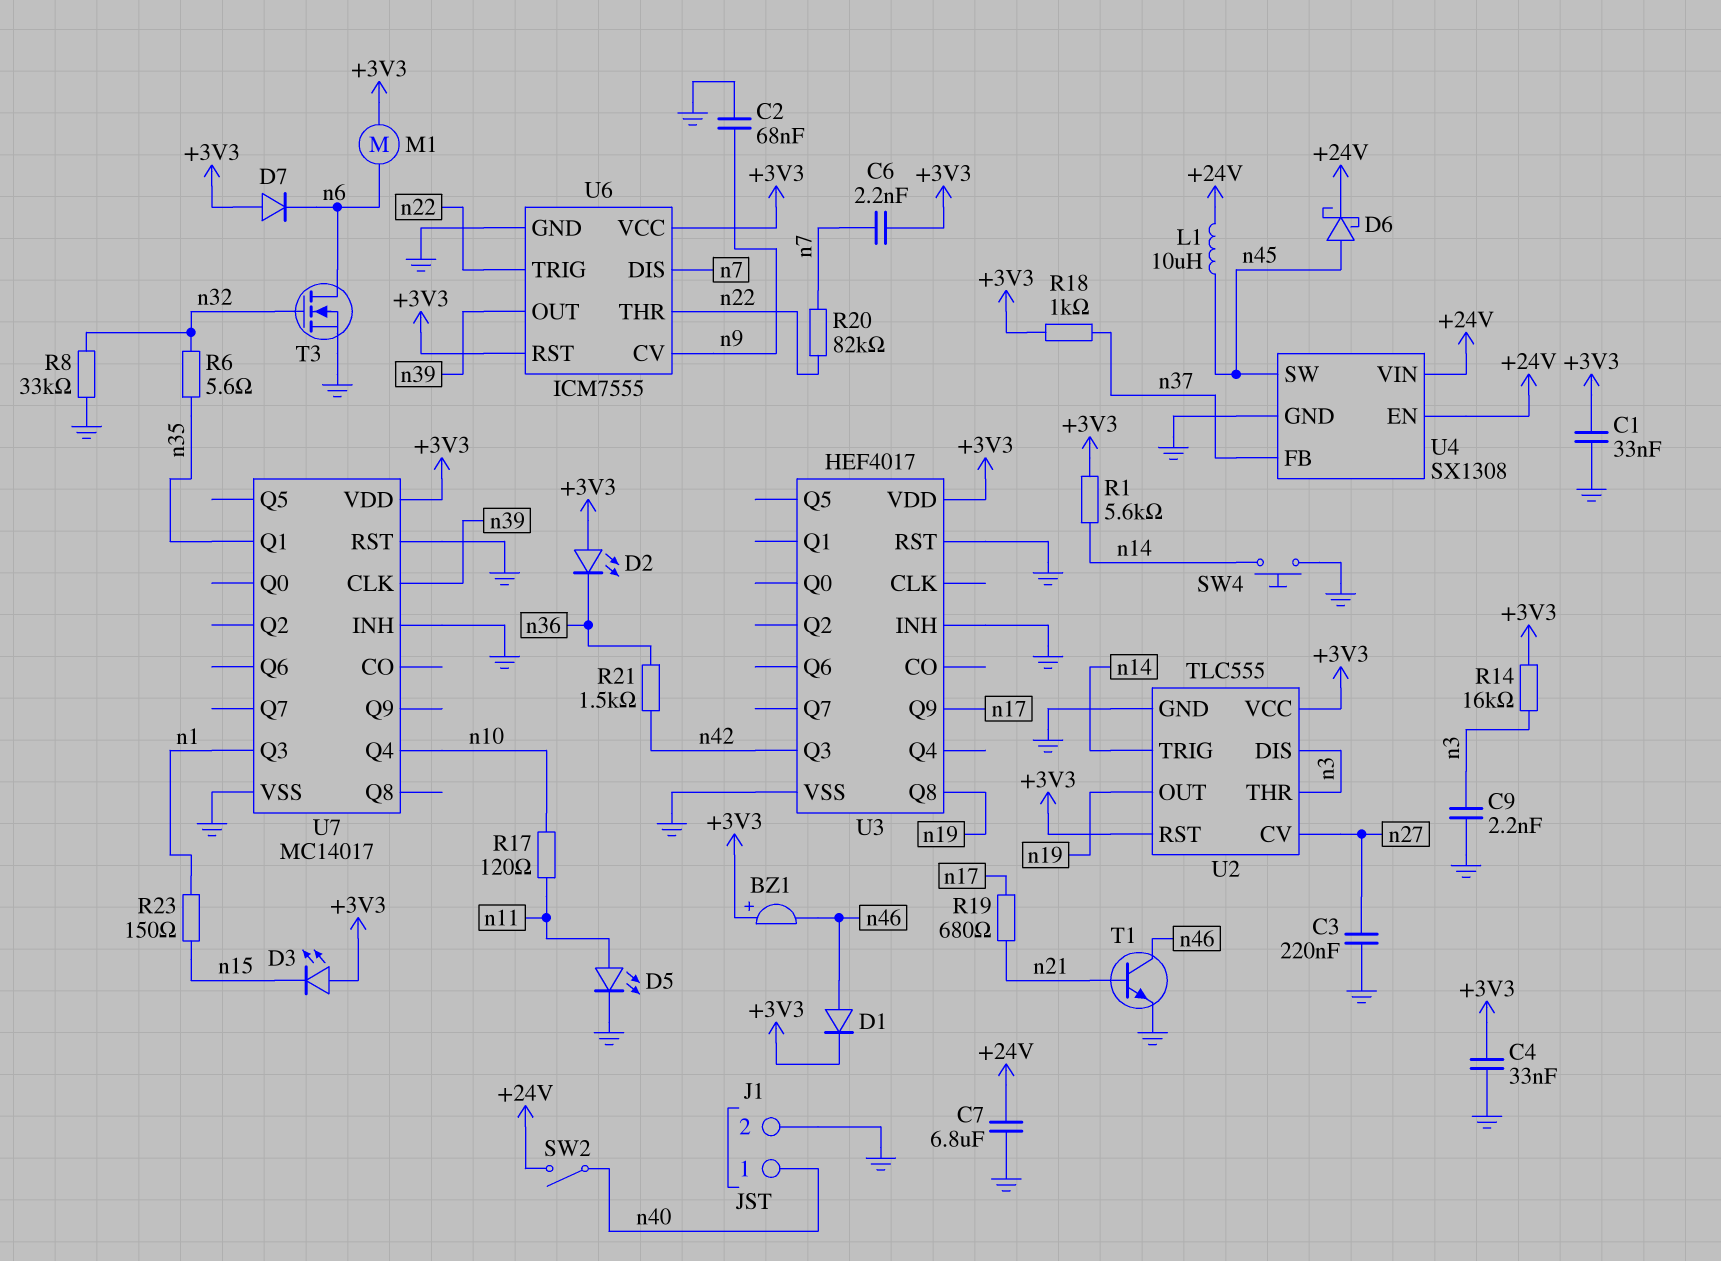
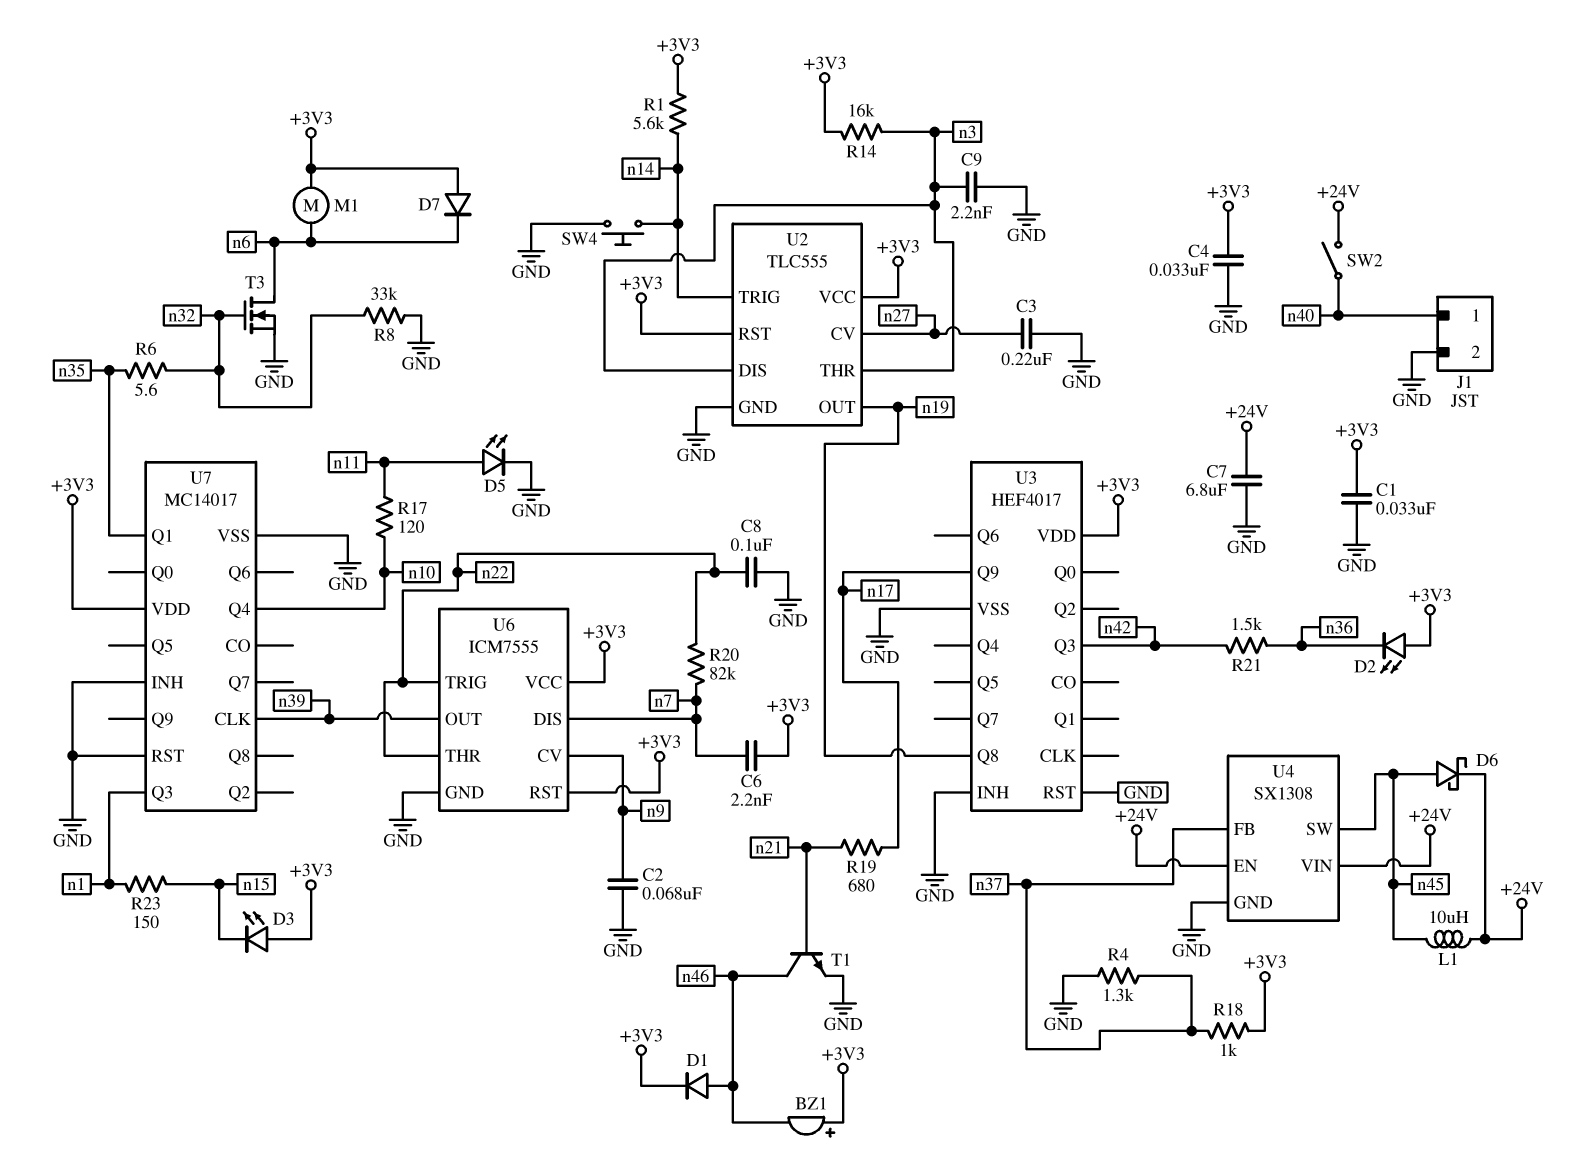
C8: none -> 100nF (GND, n22)
R4: none -> 1.3k (GND, n37)

